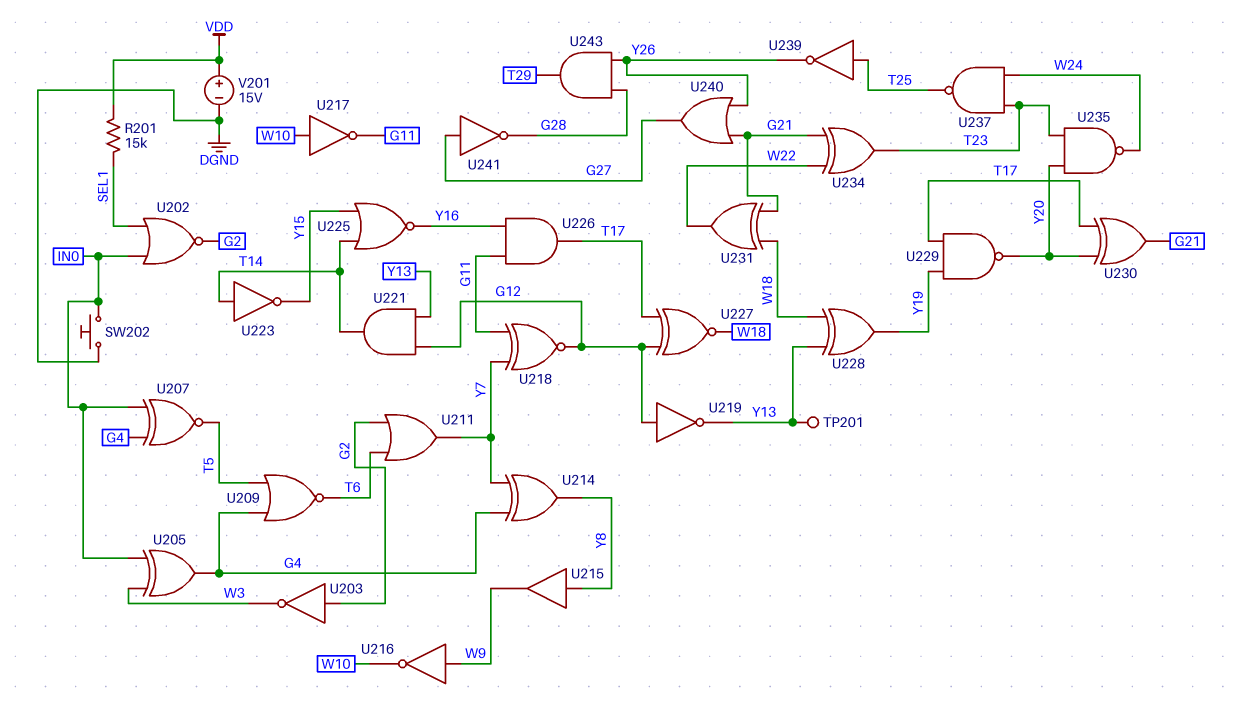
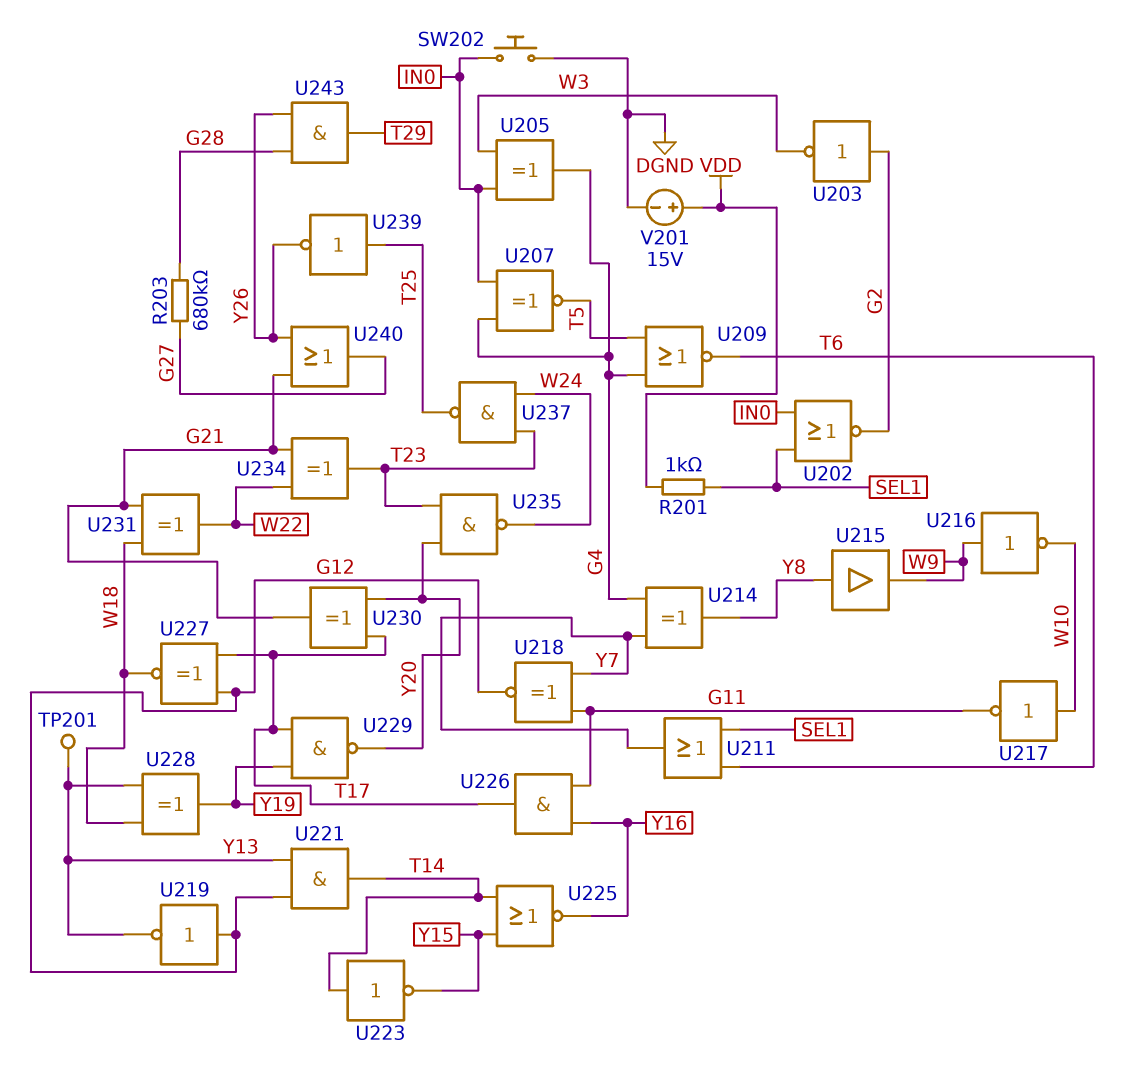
R201: 15k (SEL1, VDD) -> 1k (SEL1, VDD)
R203: none -> 680k (G27, G28)
U211: OR (in G2, in T6, out Y7) -> OR (in SEL1, in T6, out Y7)
U241: NOT (in G27, out G28) -> none

